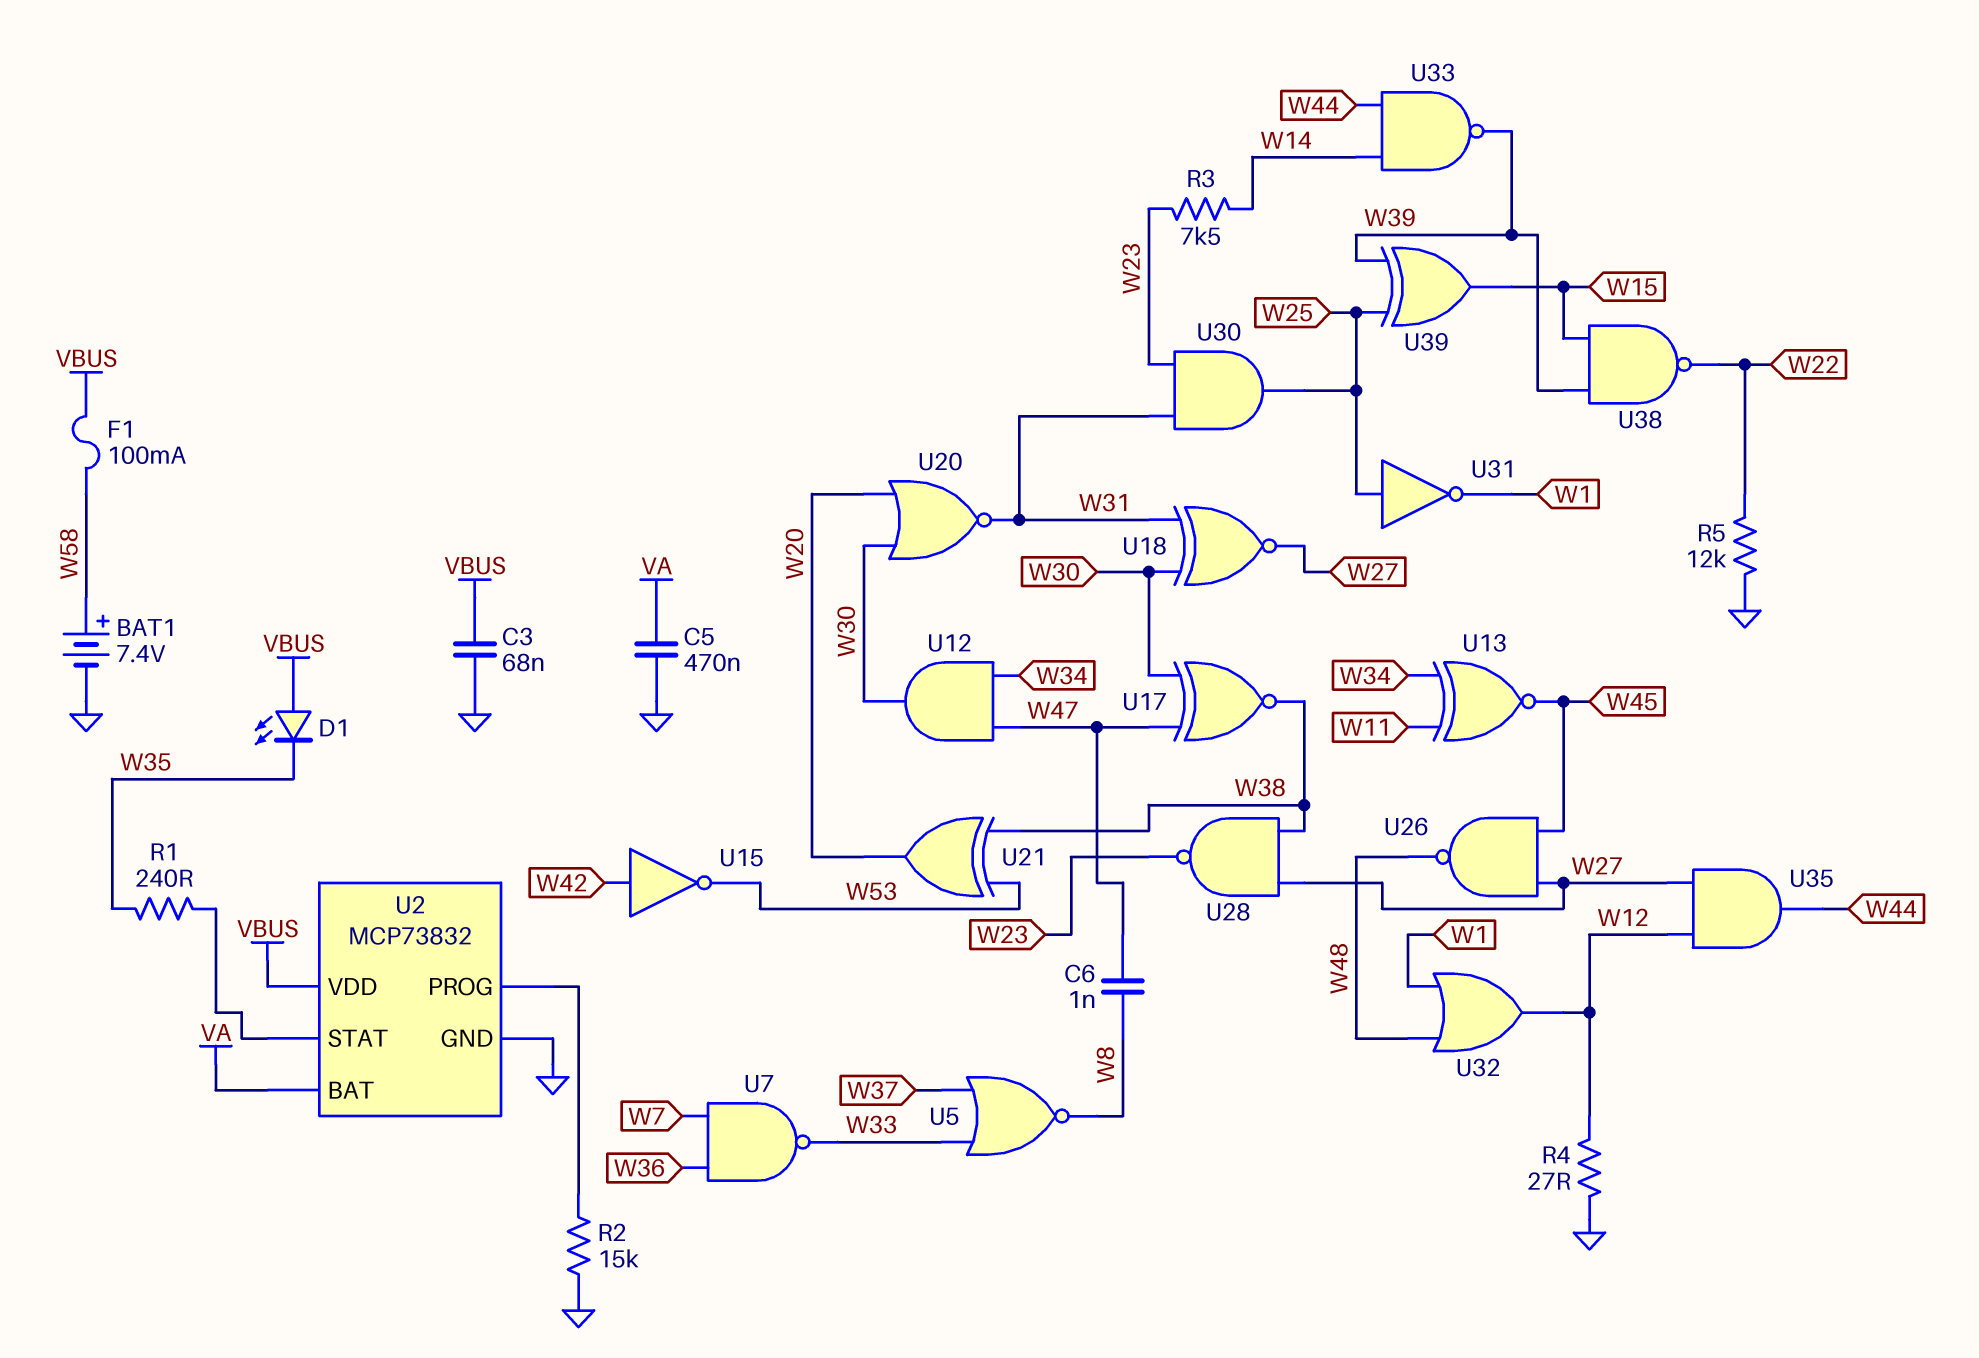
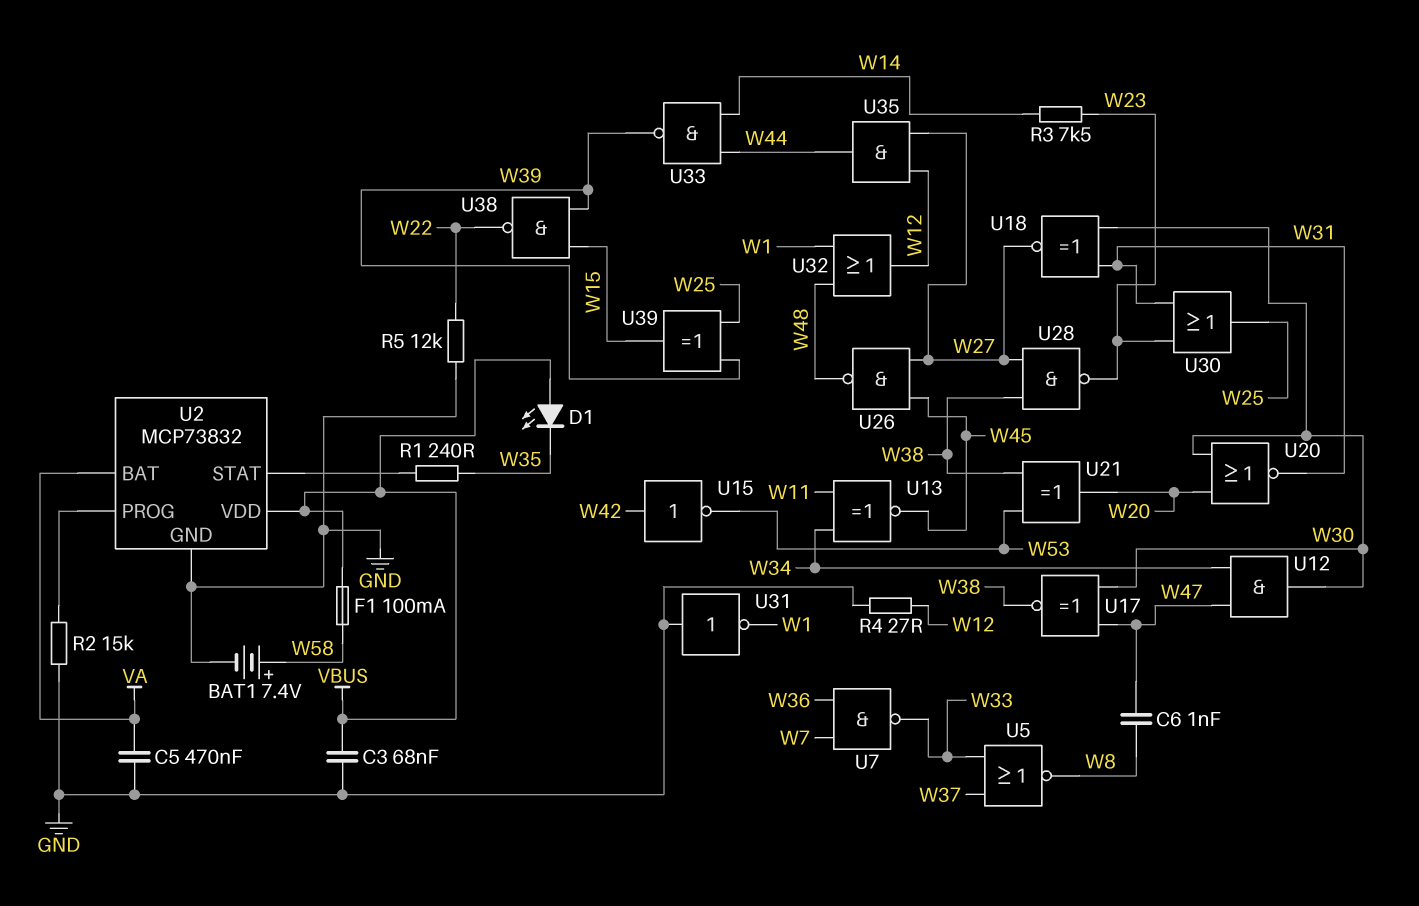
U30: AND (in W23, in W31, out W25) -> OR (in W23, in W31, out W25)
U31: NOT (in W25, out W1) -> NOT (in GND, out W1)

